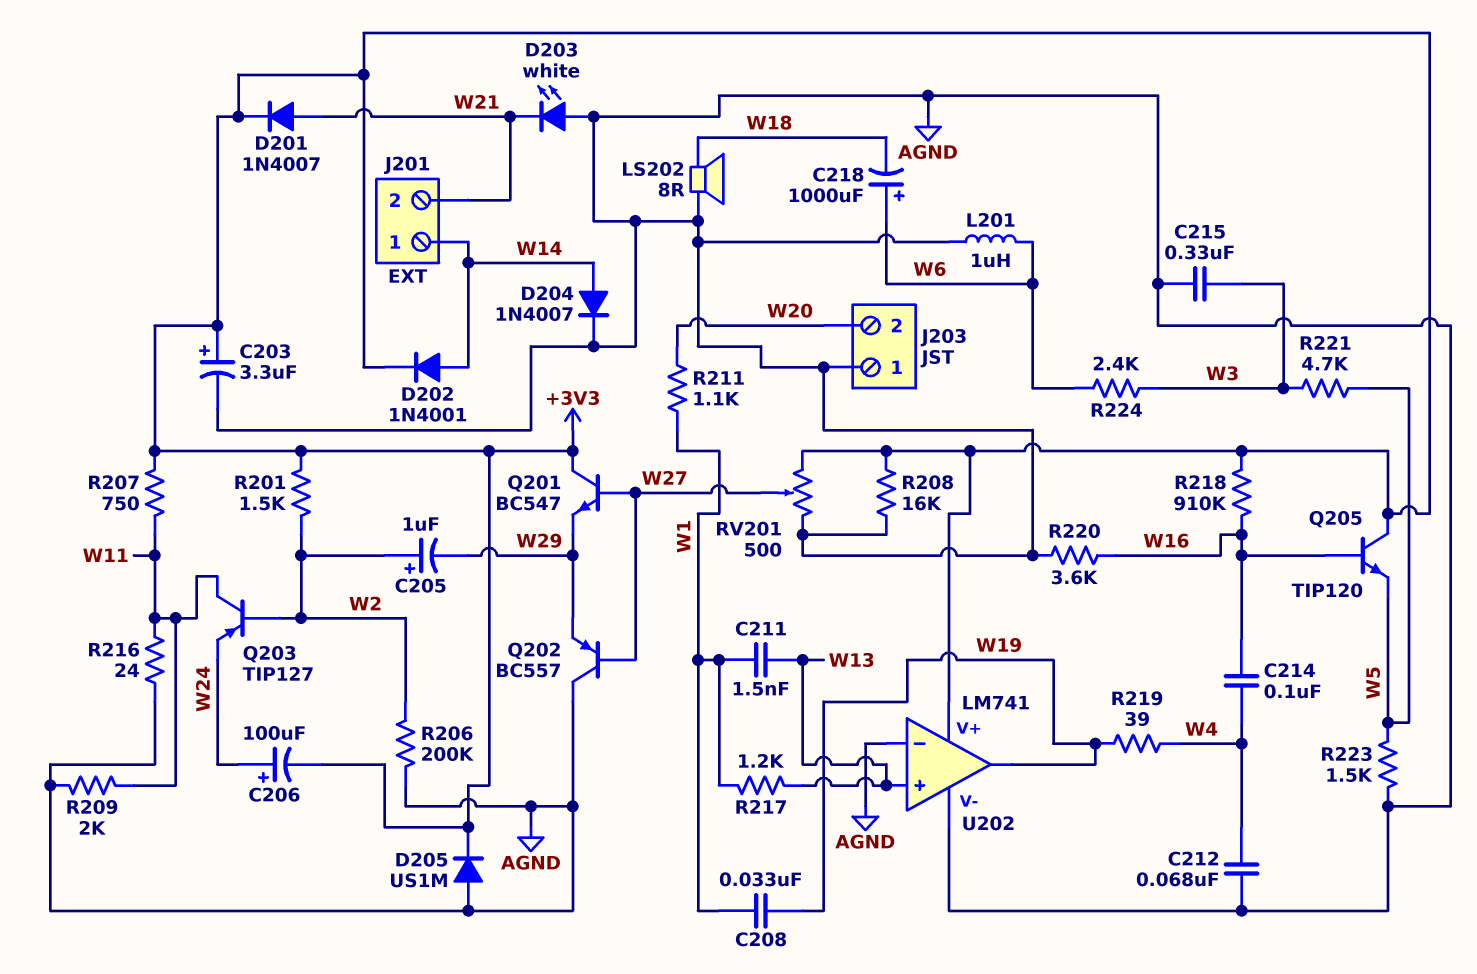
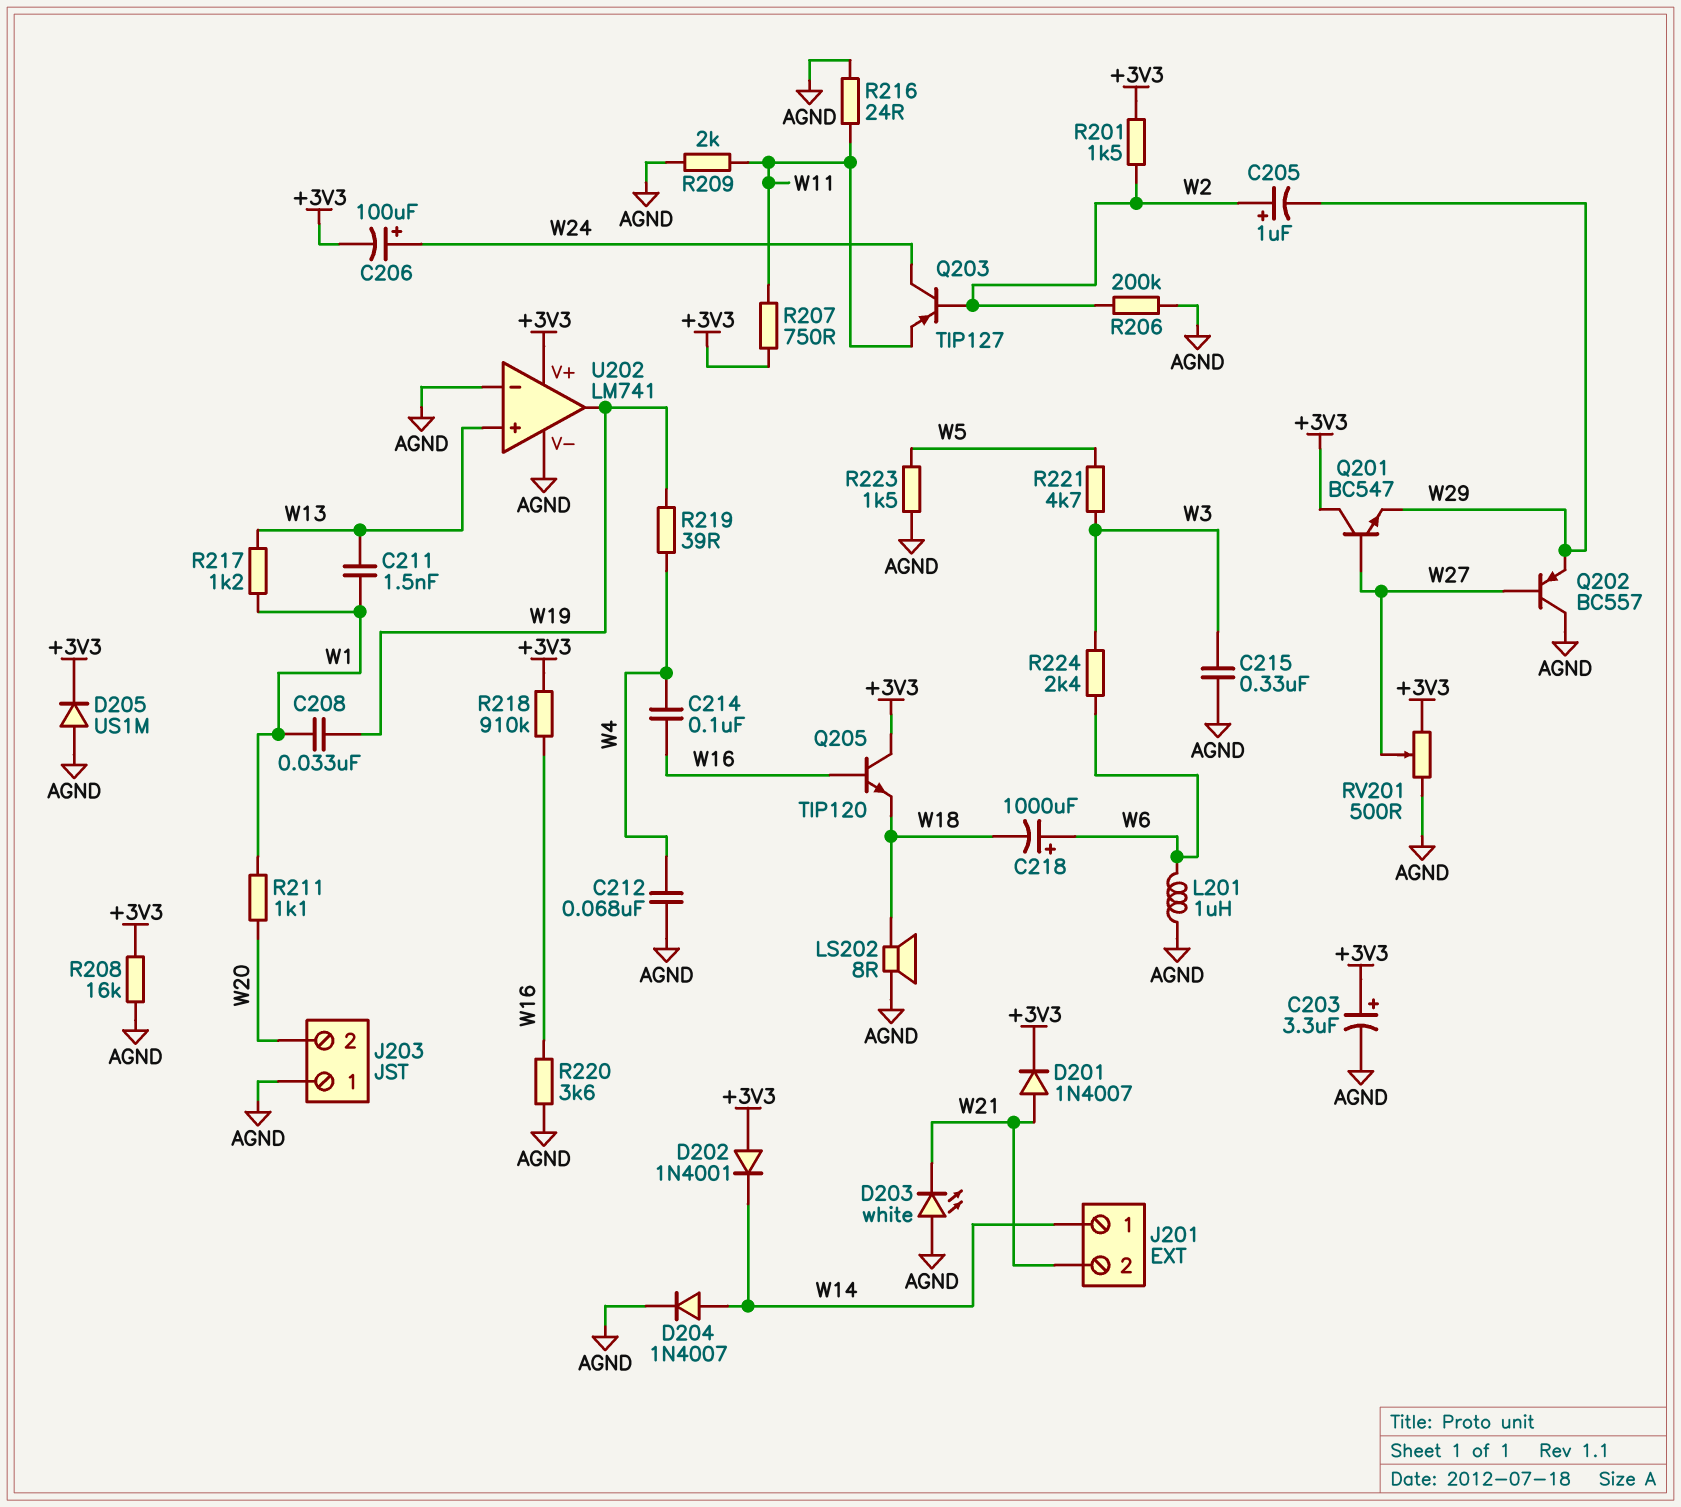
D202: diode 1N4001 (A W14, K +3V3) -> diode 1N4001 (A +3V3, K W14)
Q203: PNP TIP127 (B W2, C W11, E W24) -> PNP TIP127 (B W2, C W24, E W11)
Q205: NPN TIP120 (B W16, C +3V3, E W5) -> NPN TIP120 (B W16, C +3V3, E W18)

